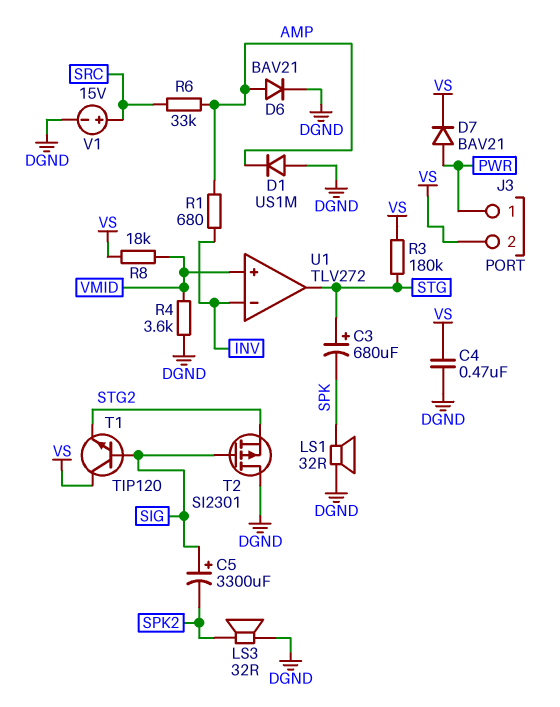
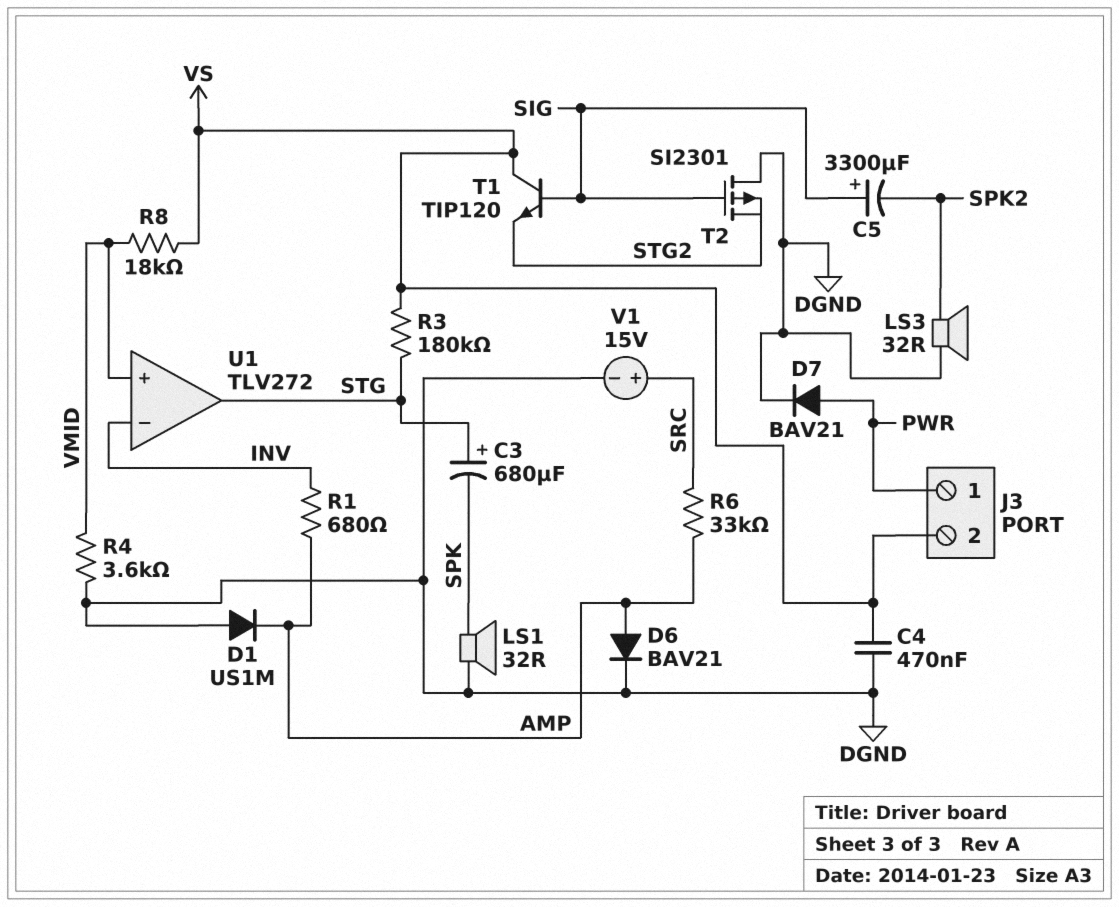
D7: diode BAV21 (A PWR, K VS) -> diode BAV21 (A PWR, K DGND)

